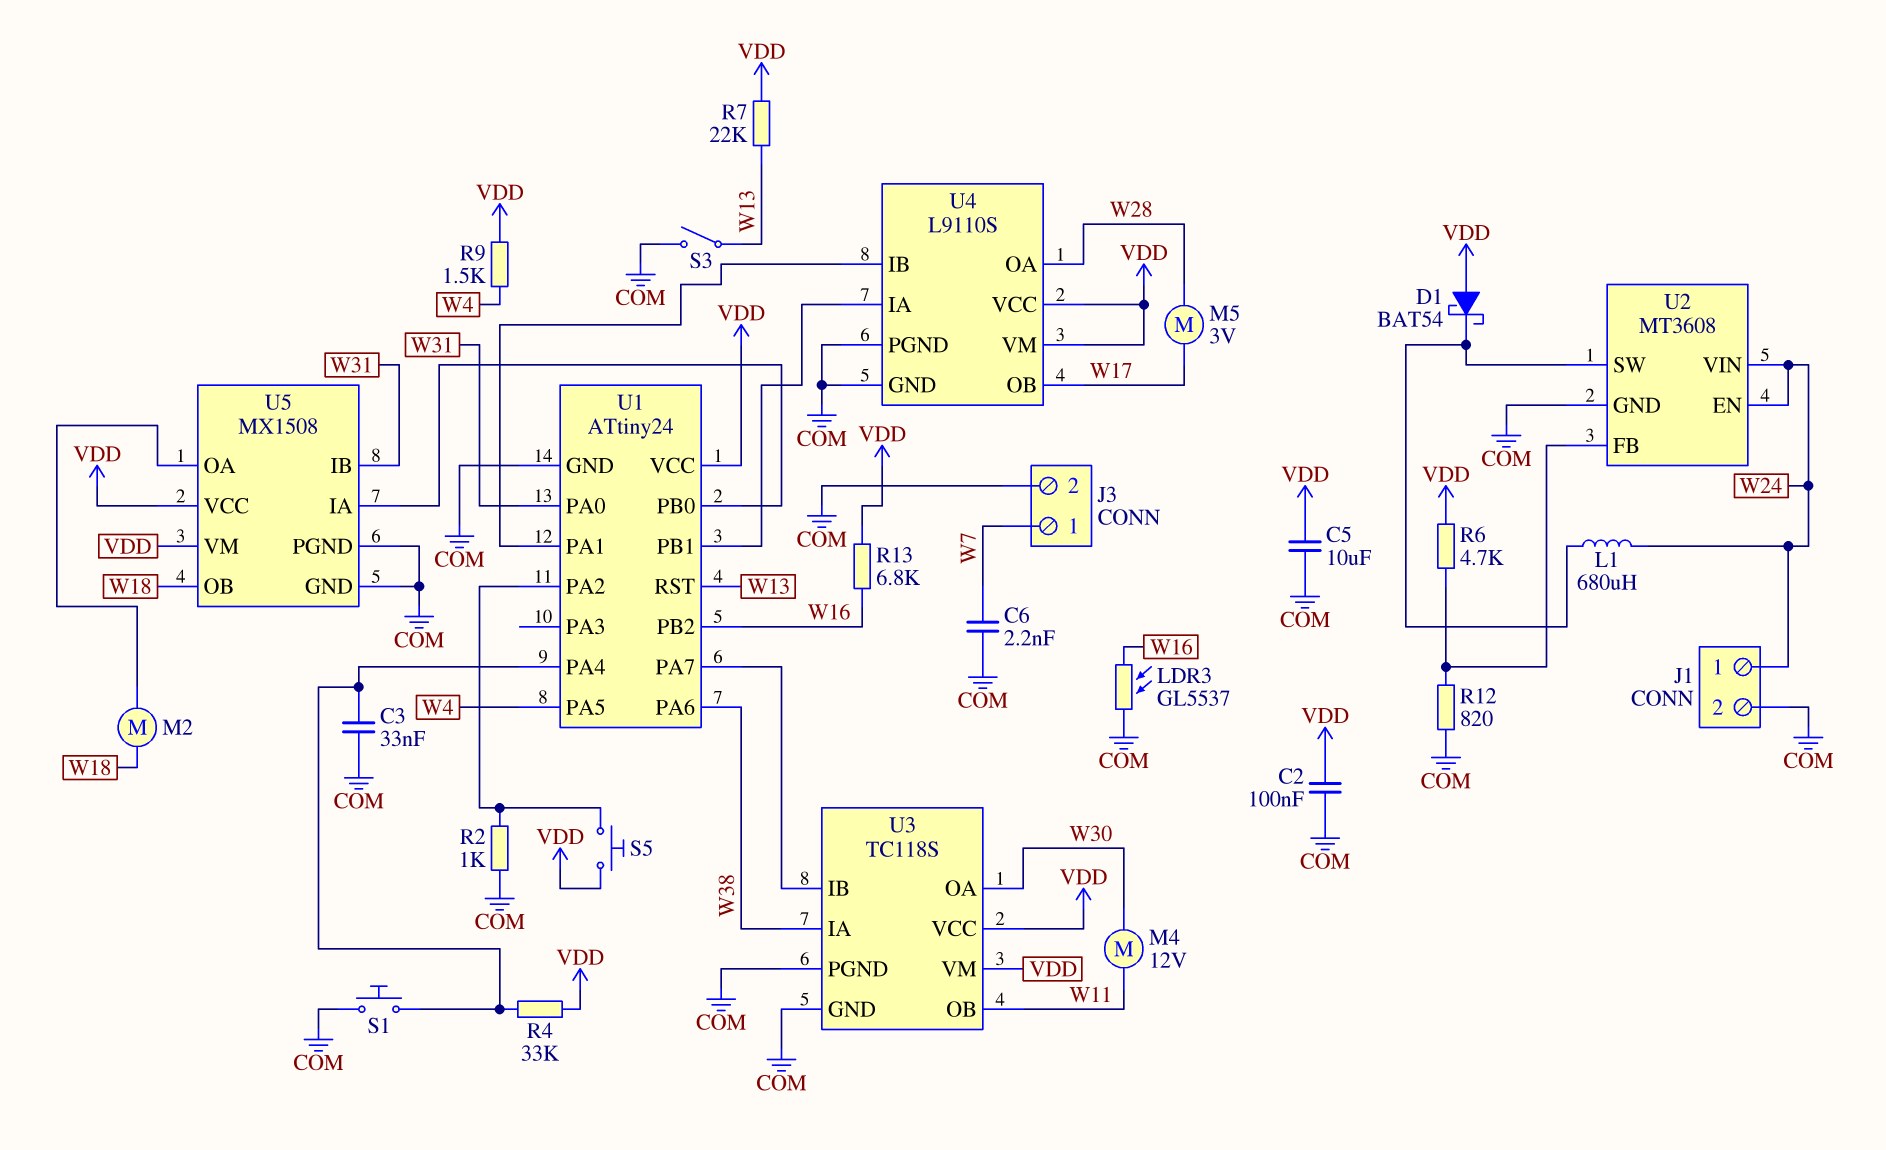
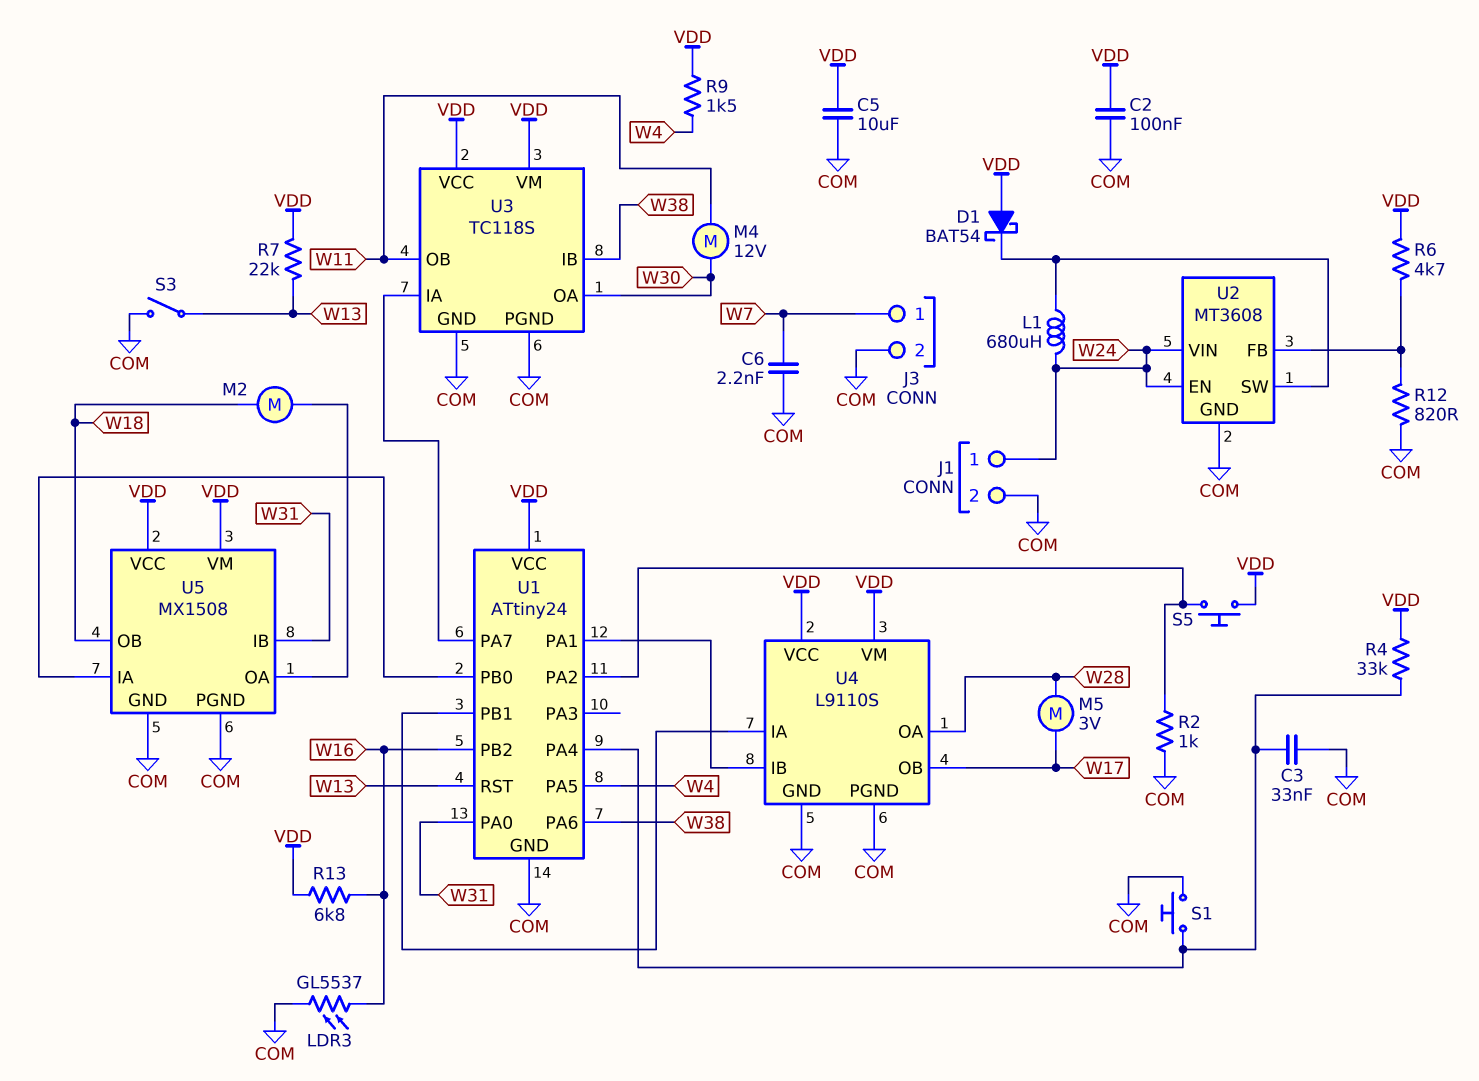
U3 pin IA: W38 -> U1/PA7
U3 pin IB: U1/PA7 -> W38

